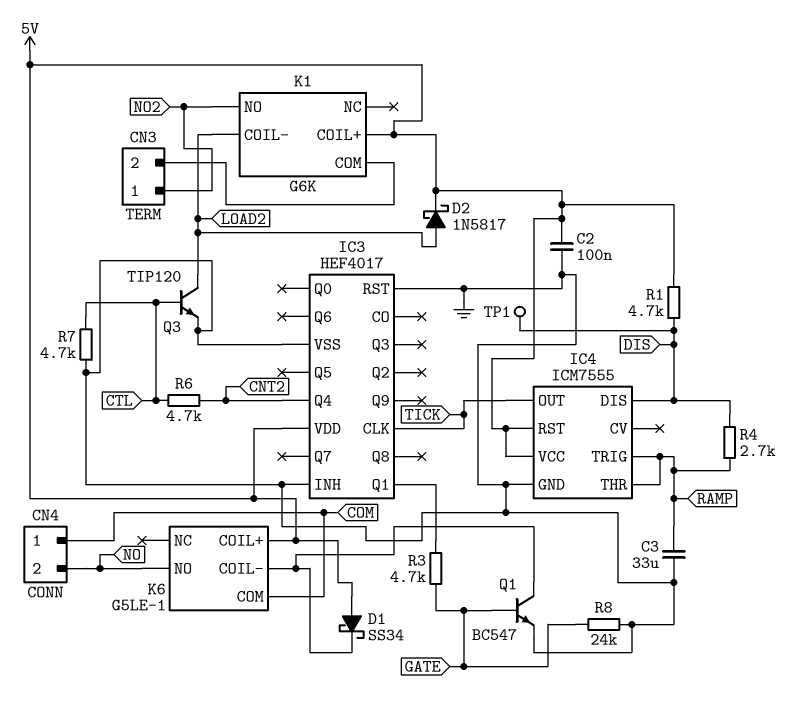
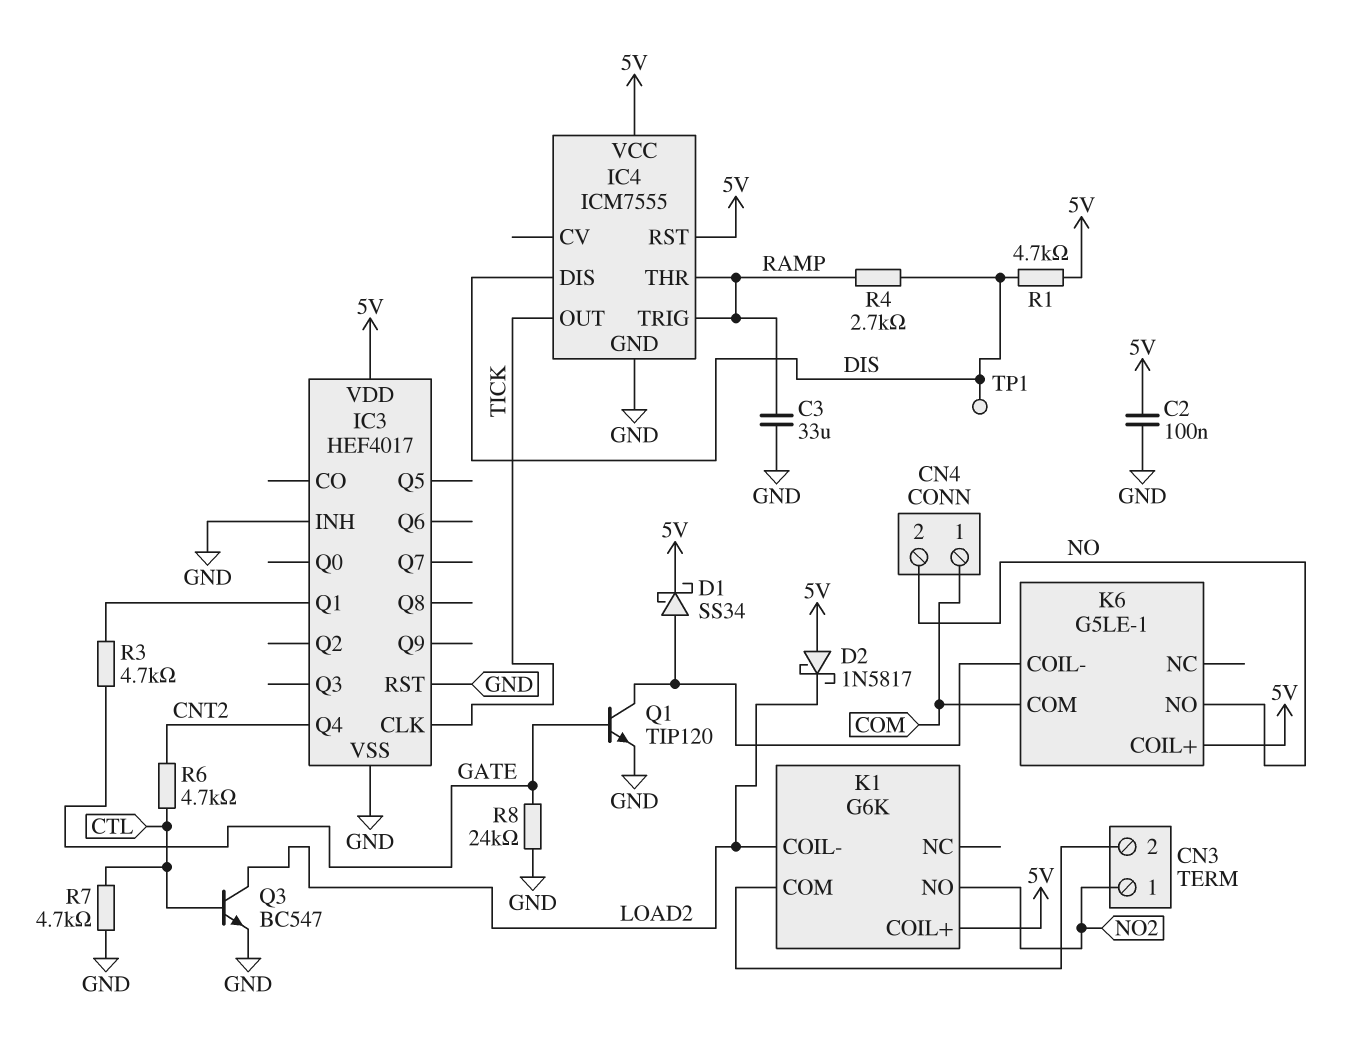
D1: schottky SS34 (A 5V, K K6/COIL-) -> schottky SS34 (A K6/COIL-, K 5V)
D2: schottky 1N5817 (A LOAD2, K 5V) -> schottky 1N5817 (A 5V, K LOAD2)
Q1: NPN BC547 (B GATE, C K6/COIL-, E GND) -> NPN TIP120 (B GATE, C K6/COIL-, E GND)
Q3: NPN TIP120 (B CTL, C LOAD2, E GND) -> NPN BC547 (B CTL, C LOAD2, E GND)

